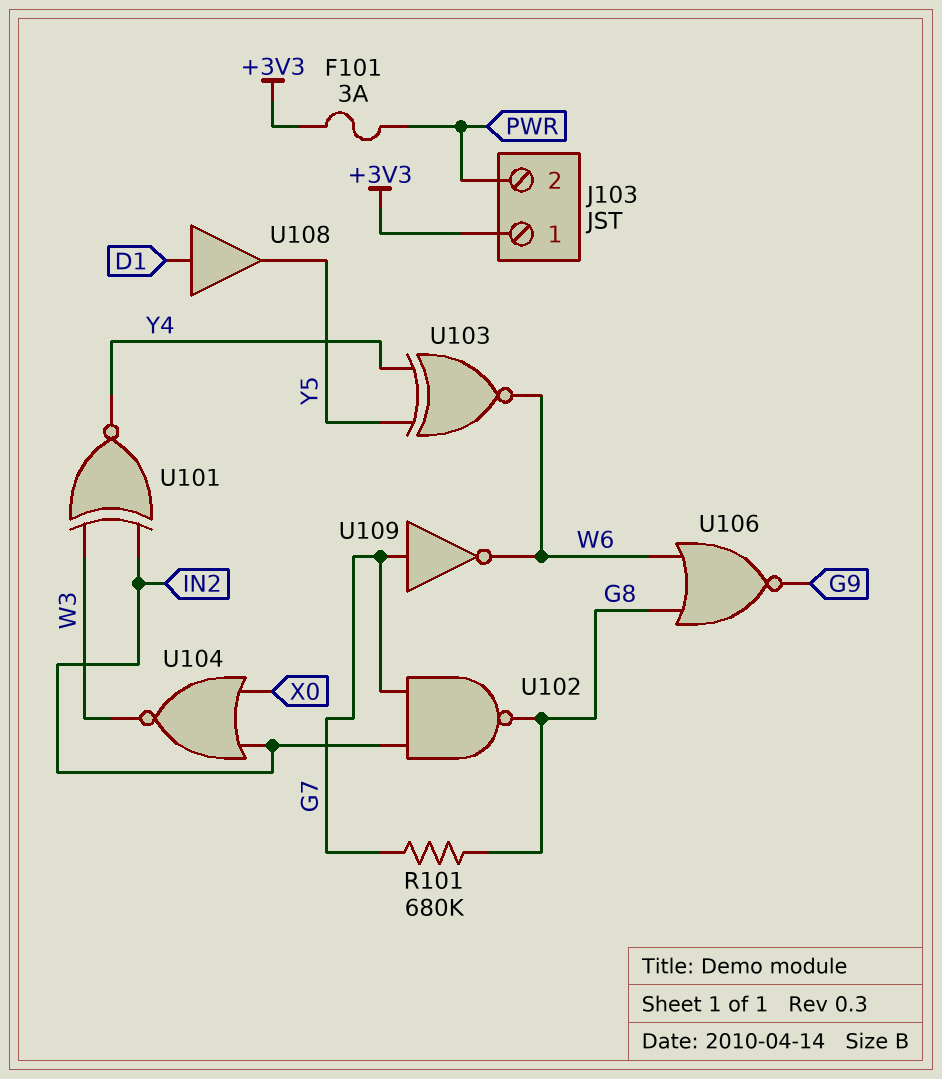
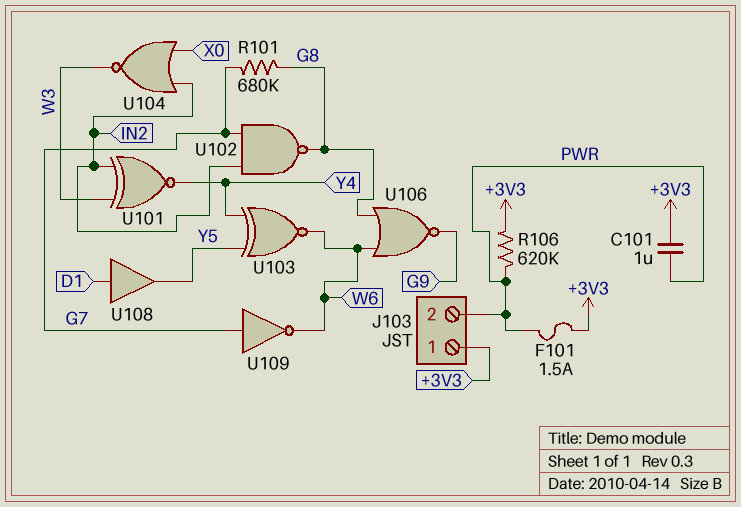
C101: none -> 1uF (+3V3, PWR)
F101: 3A (+3V3, PWR) -> 1.5A (+3V3, PWR)
R106: none -> 620k (+3V3, PWR)

